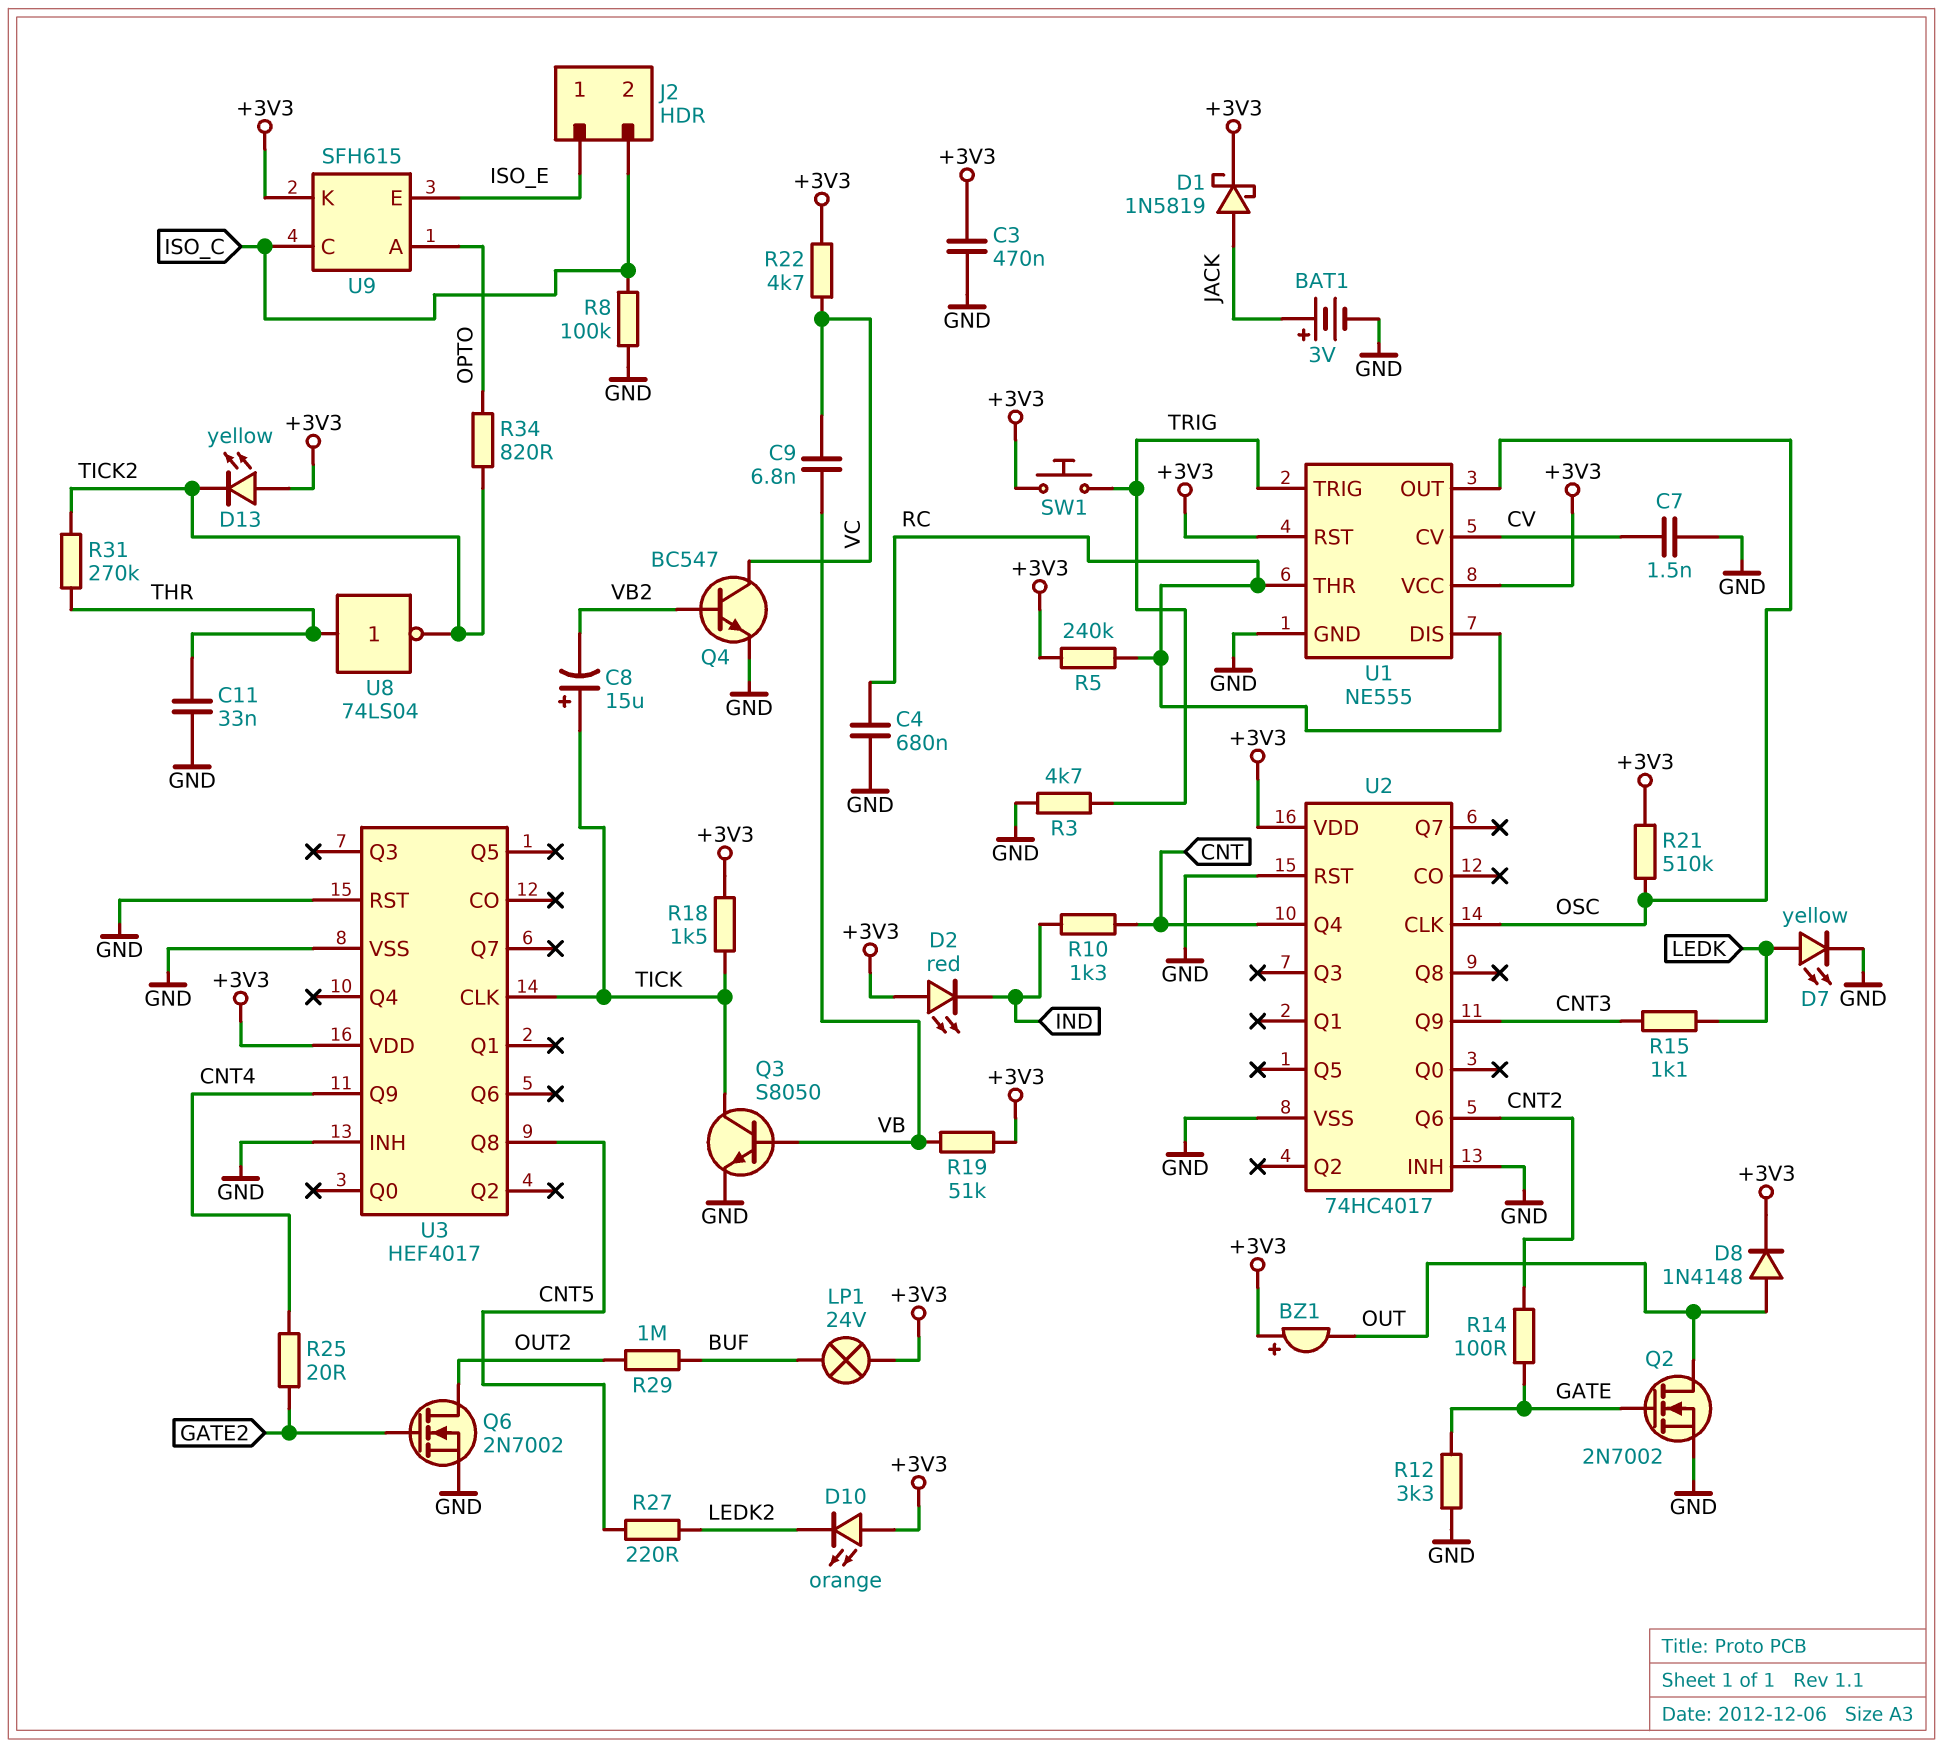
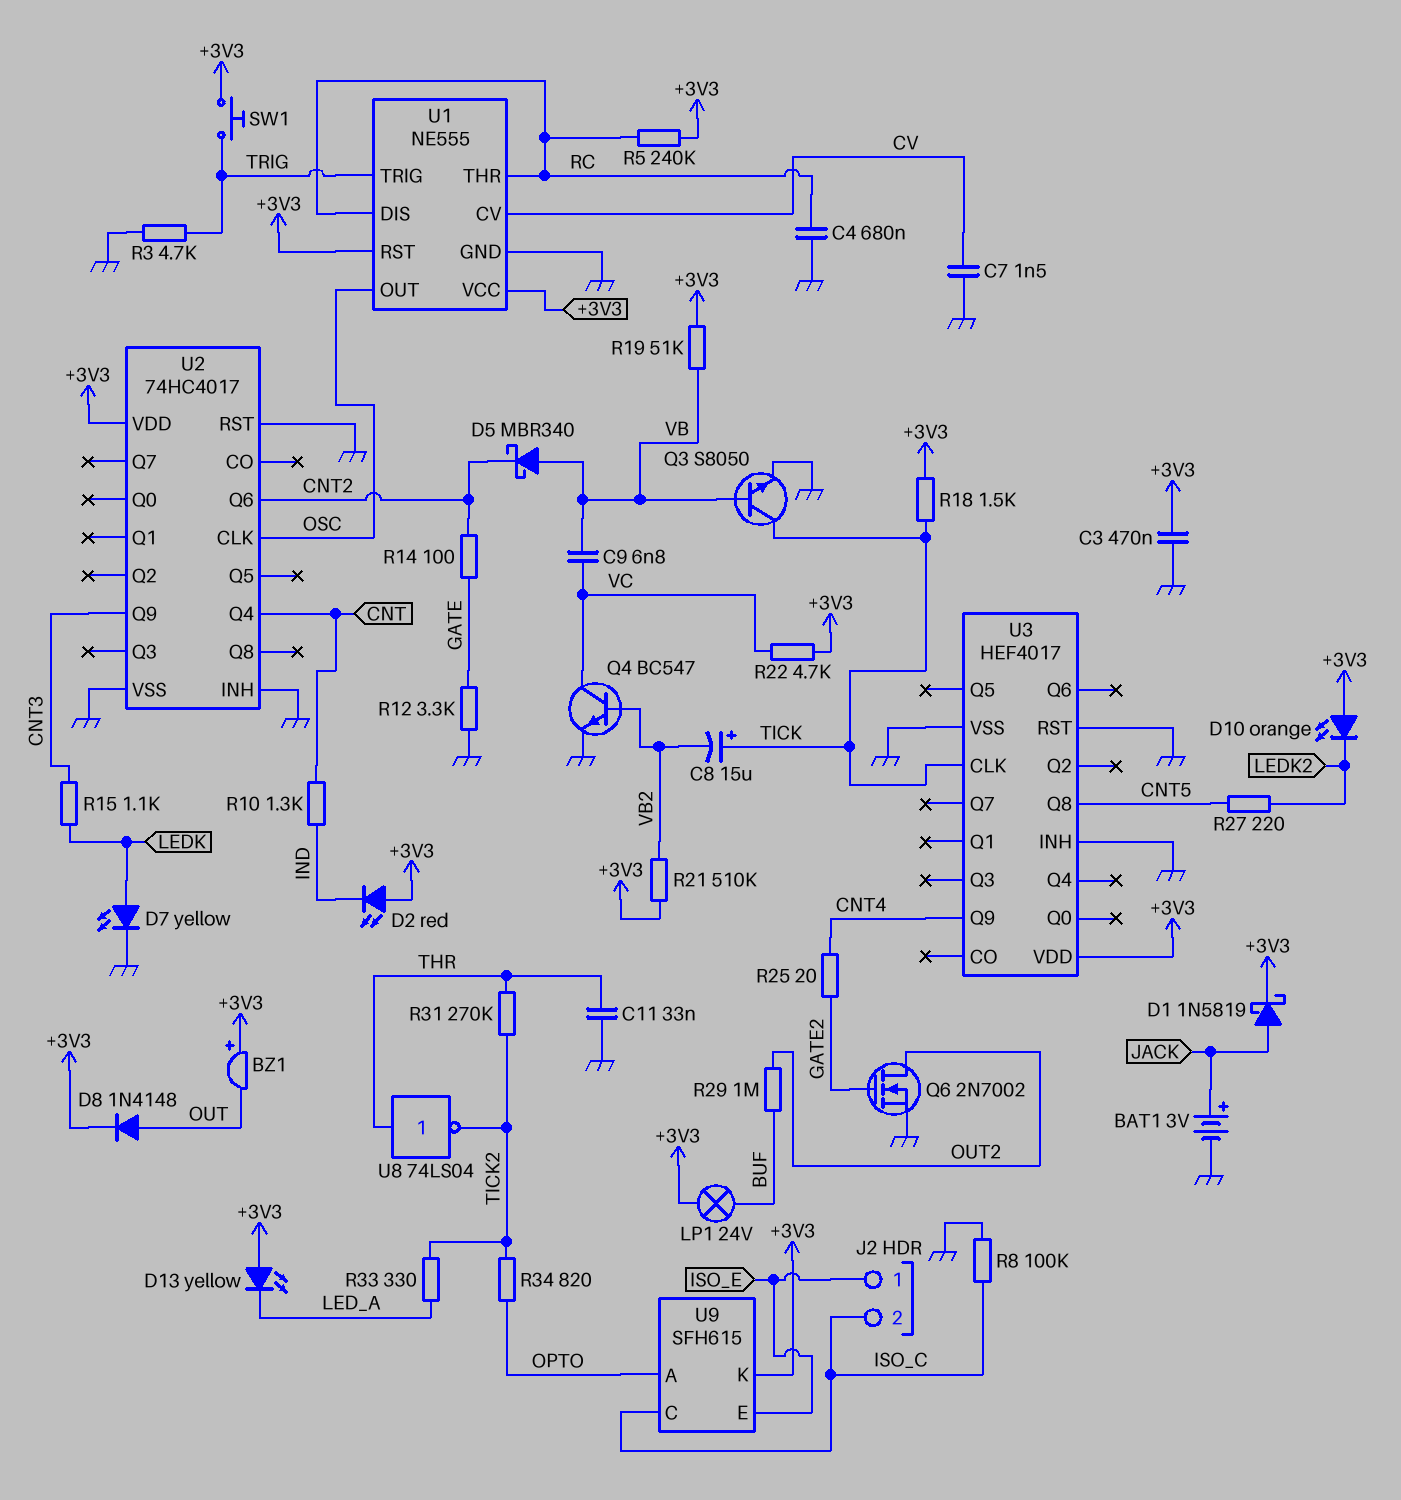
D5: none -> schottky MBR340 (A VB, K CNT2)
D13: LED yellow (A +3V3, K TICK2) -> LED yellow (A +3V3, K LED_A)
Q2: NMOS 2N7002 (G GATE, D OUT, S GND) -> none
R21: 510k (+3V3, OSC) -> 510k (+3V3, VB2)
R33: none -> 330 (LED_A, TICK2)

